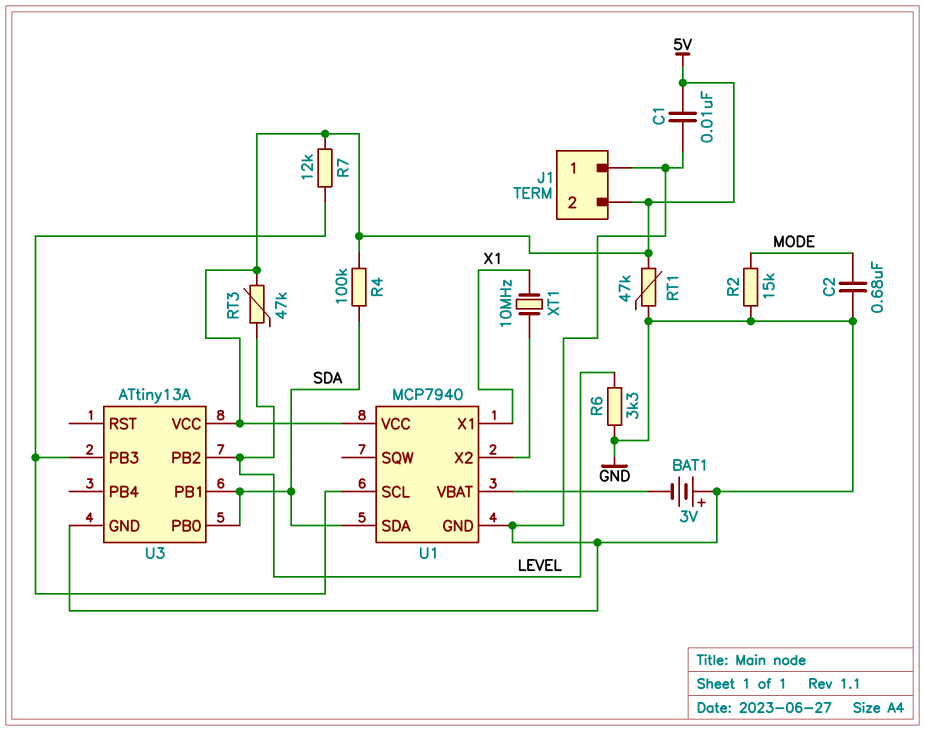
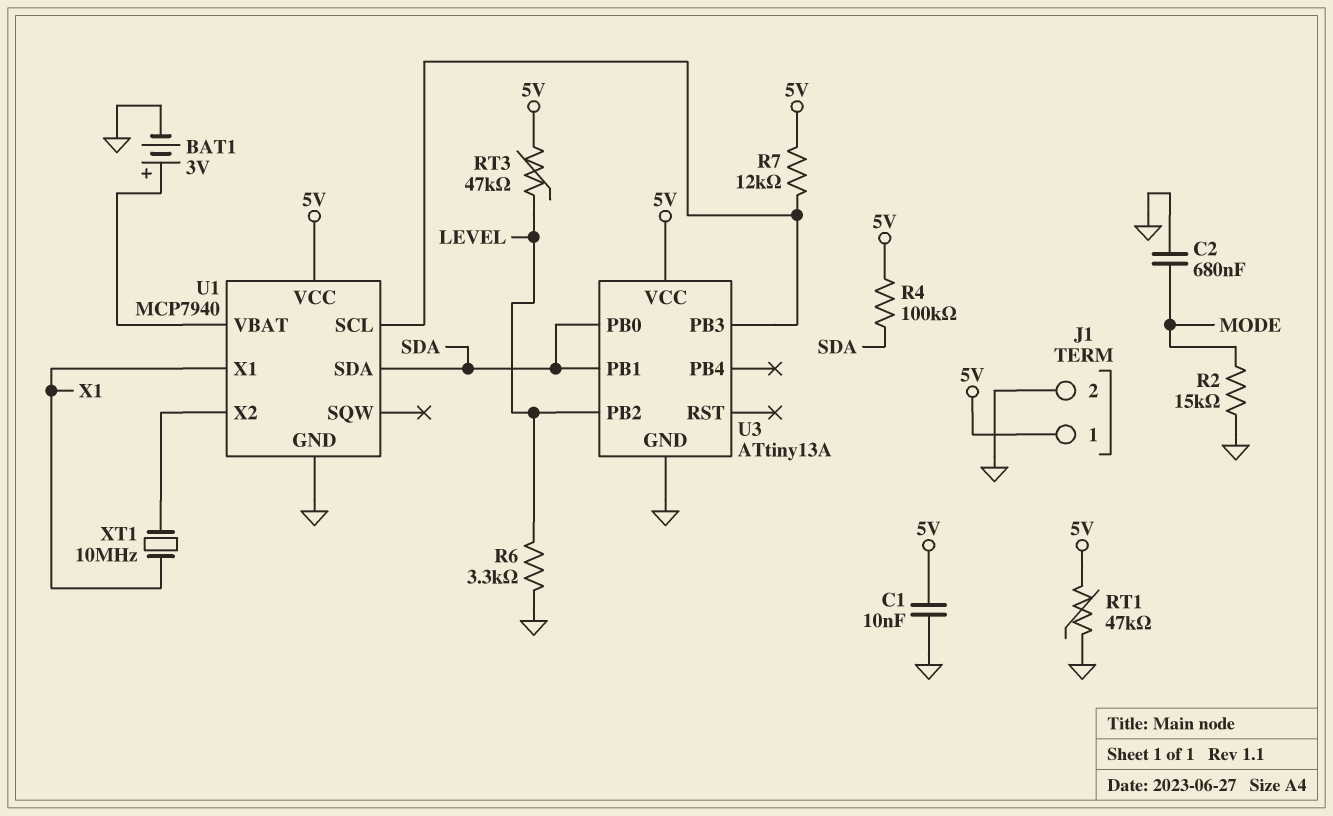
BAT1: 3V (plus GND, minus U1/VBAT) -> 3V (plus U1/VBAT, minus GND)
J1 pin 1: GND -> 5V
J1 pin 2: 5V -> GND

